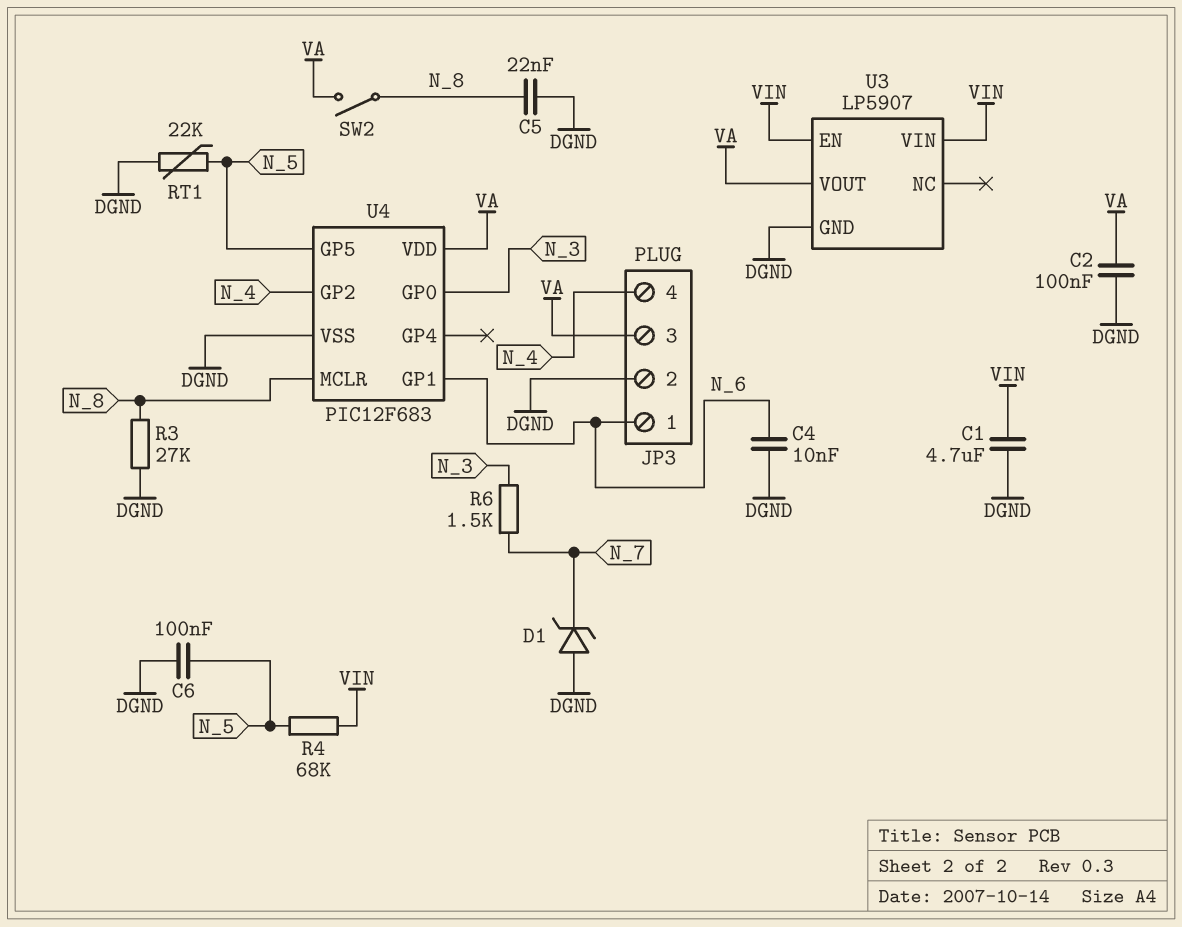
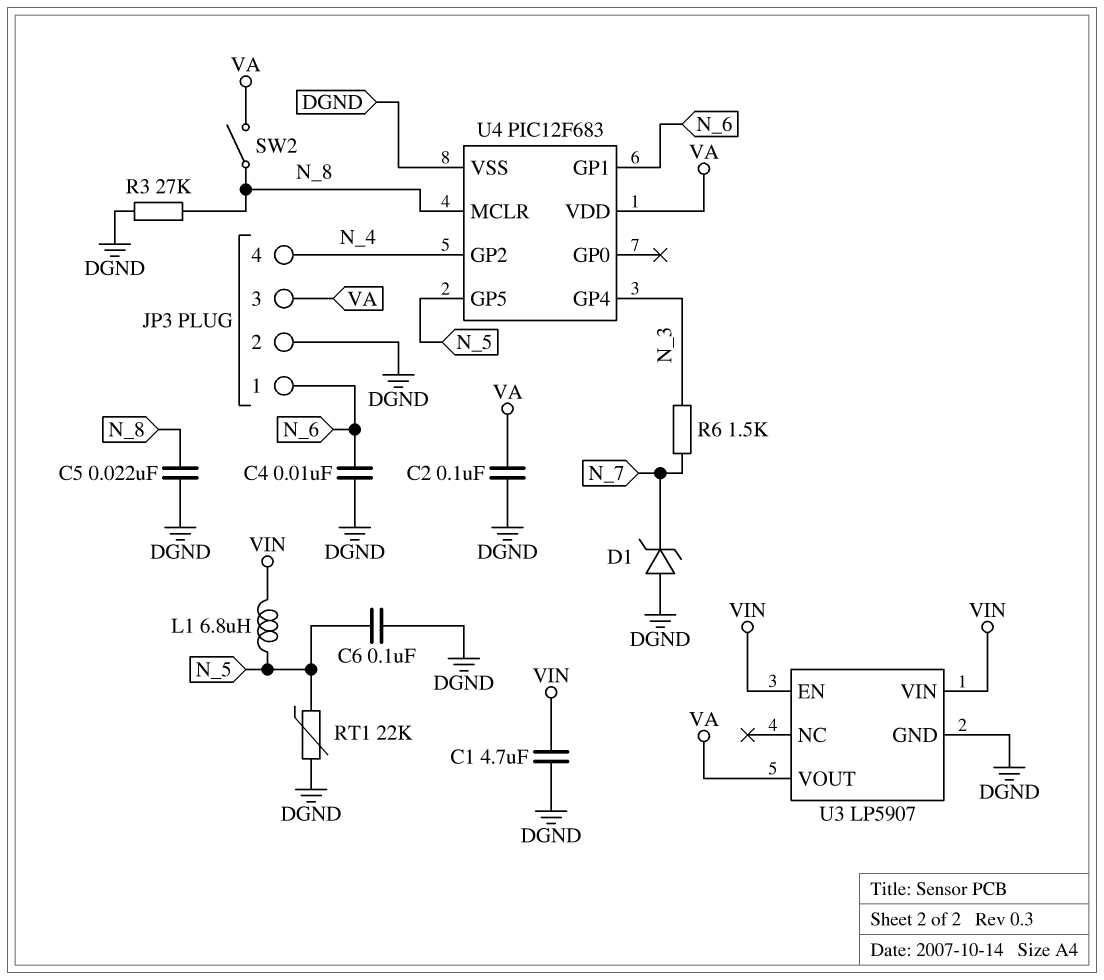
L1: none -> 6.8uH (N_5, VIN)
R4: 68k (N_5, VIN) -> none
U4 pin GP0: N_3 -> none
U4 pin GP4: none -> N_3

